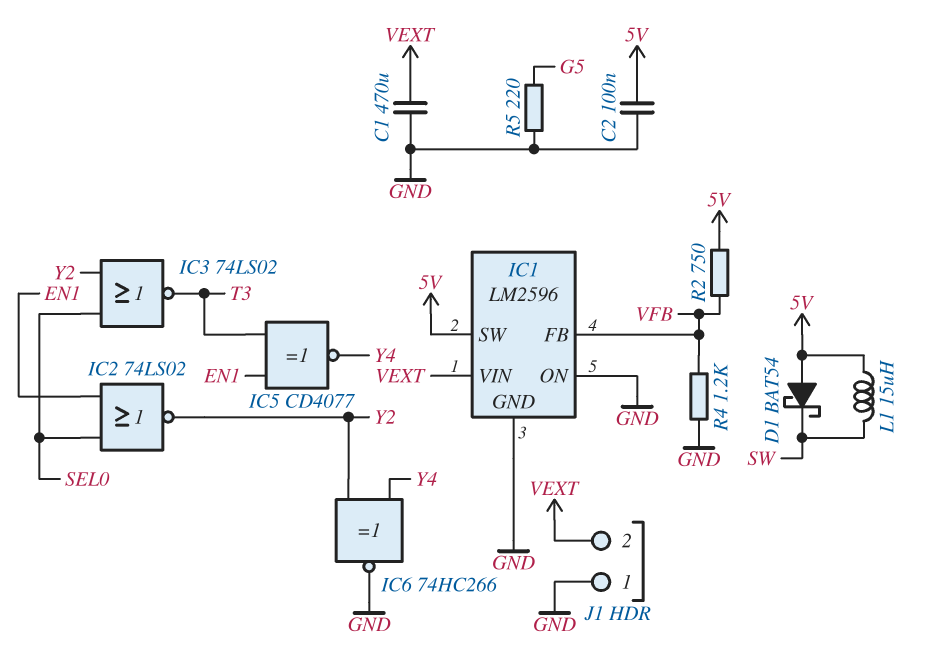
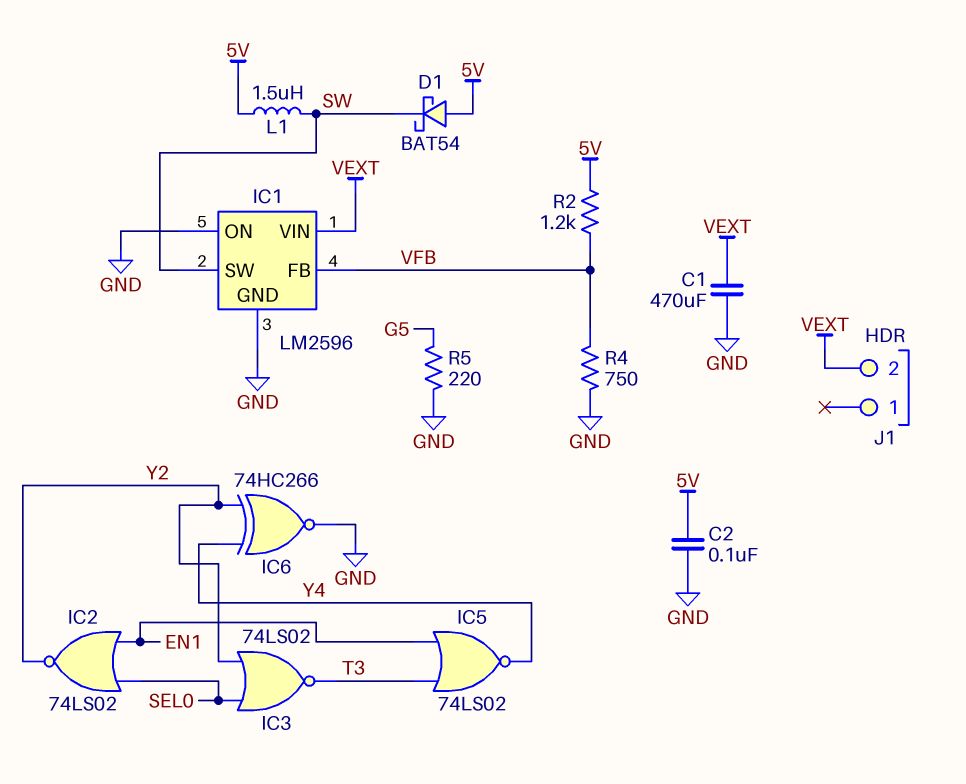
IC1 pin SW: 5V -> SW
IC5: XNOR CD4077 (in EN1, in T3, out Y4) -> NOR 74LS02 (in EN1, in T3, out Y4)
J1 pin 1: GND -> none
L1: 15uH (5V, SW) -> 1.5uH (5V, SW)
R2: 750 (5V, VFB) -> 1.2k (5V, VFB)
R4: 1.2k (GND, VFB) -> 750 (GND, VFB)

